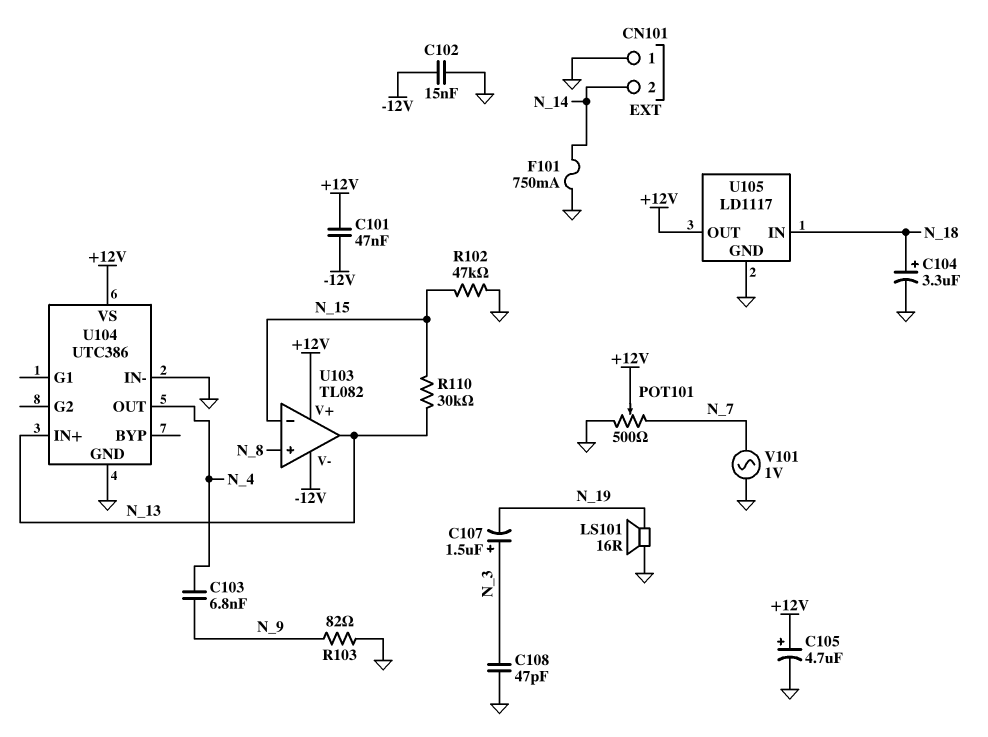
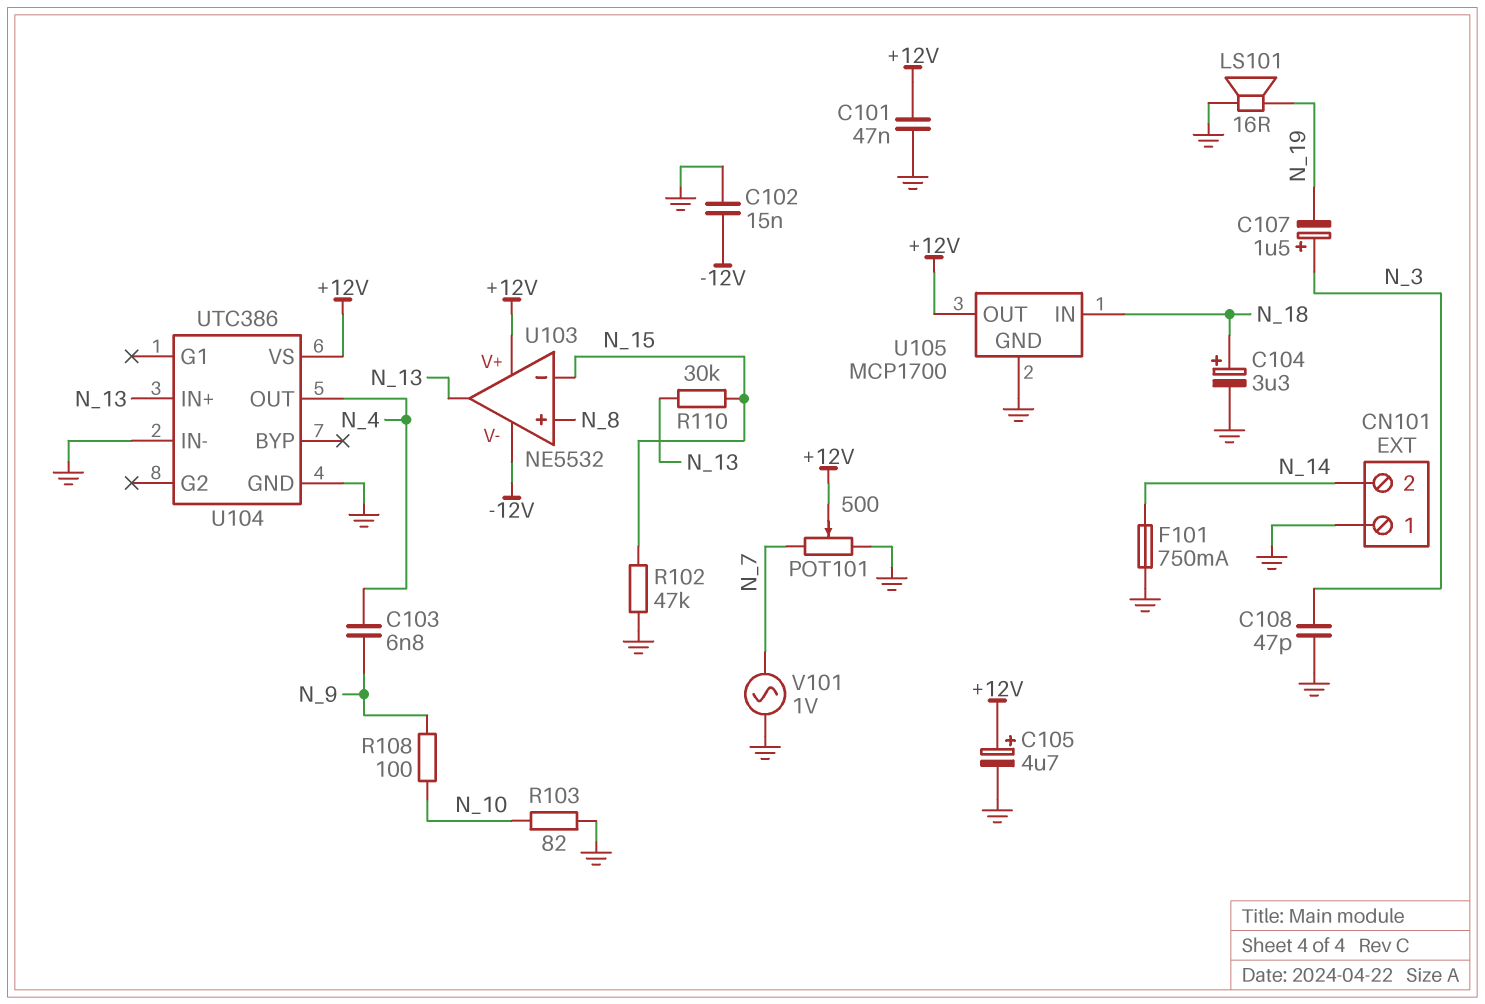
C101: 47nF (+12V, -12V) -> 47nF (+12V, GND)
R103: 82 (GND, N_9) -> 82 (GND, N_10)
R108: none -> 100 (N_9, N_10)
U103: TL082 -> NE5532
U105: LD1117 -> MCP1700

